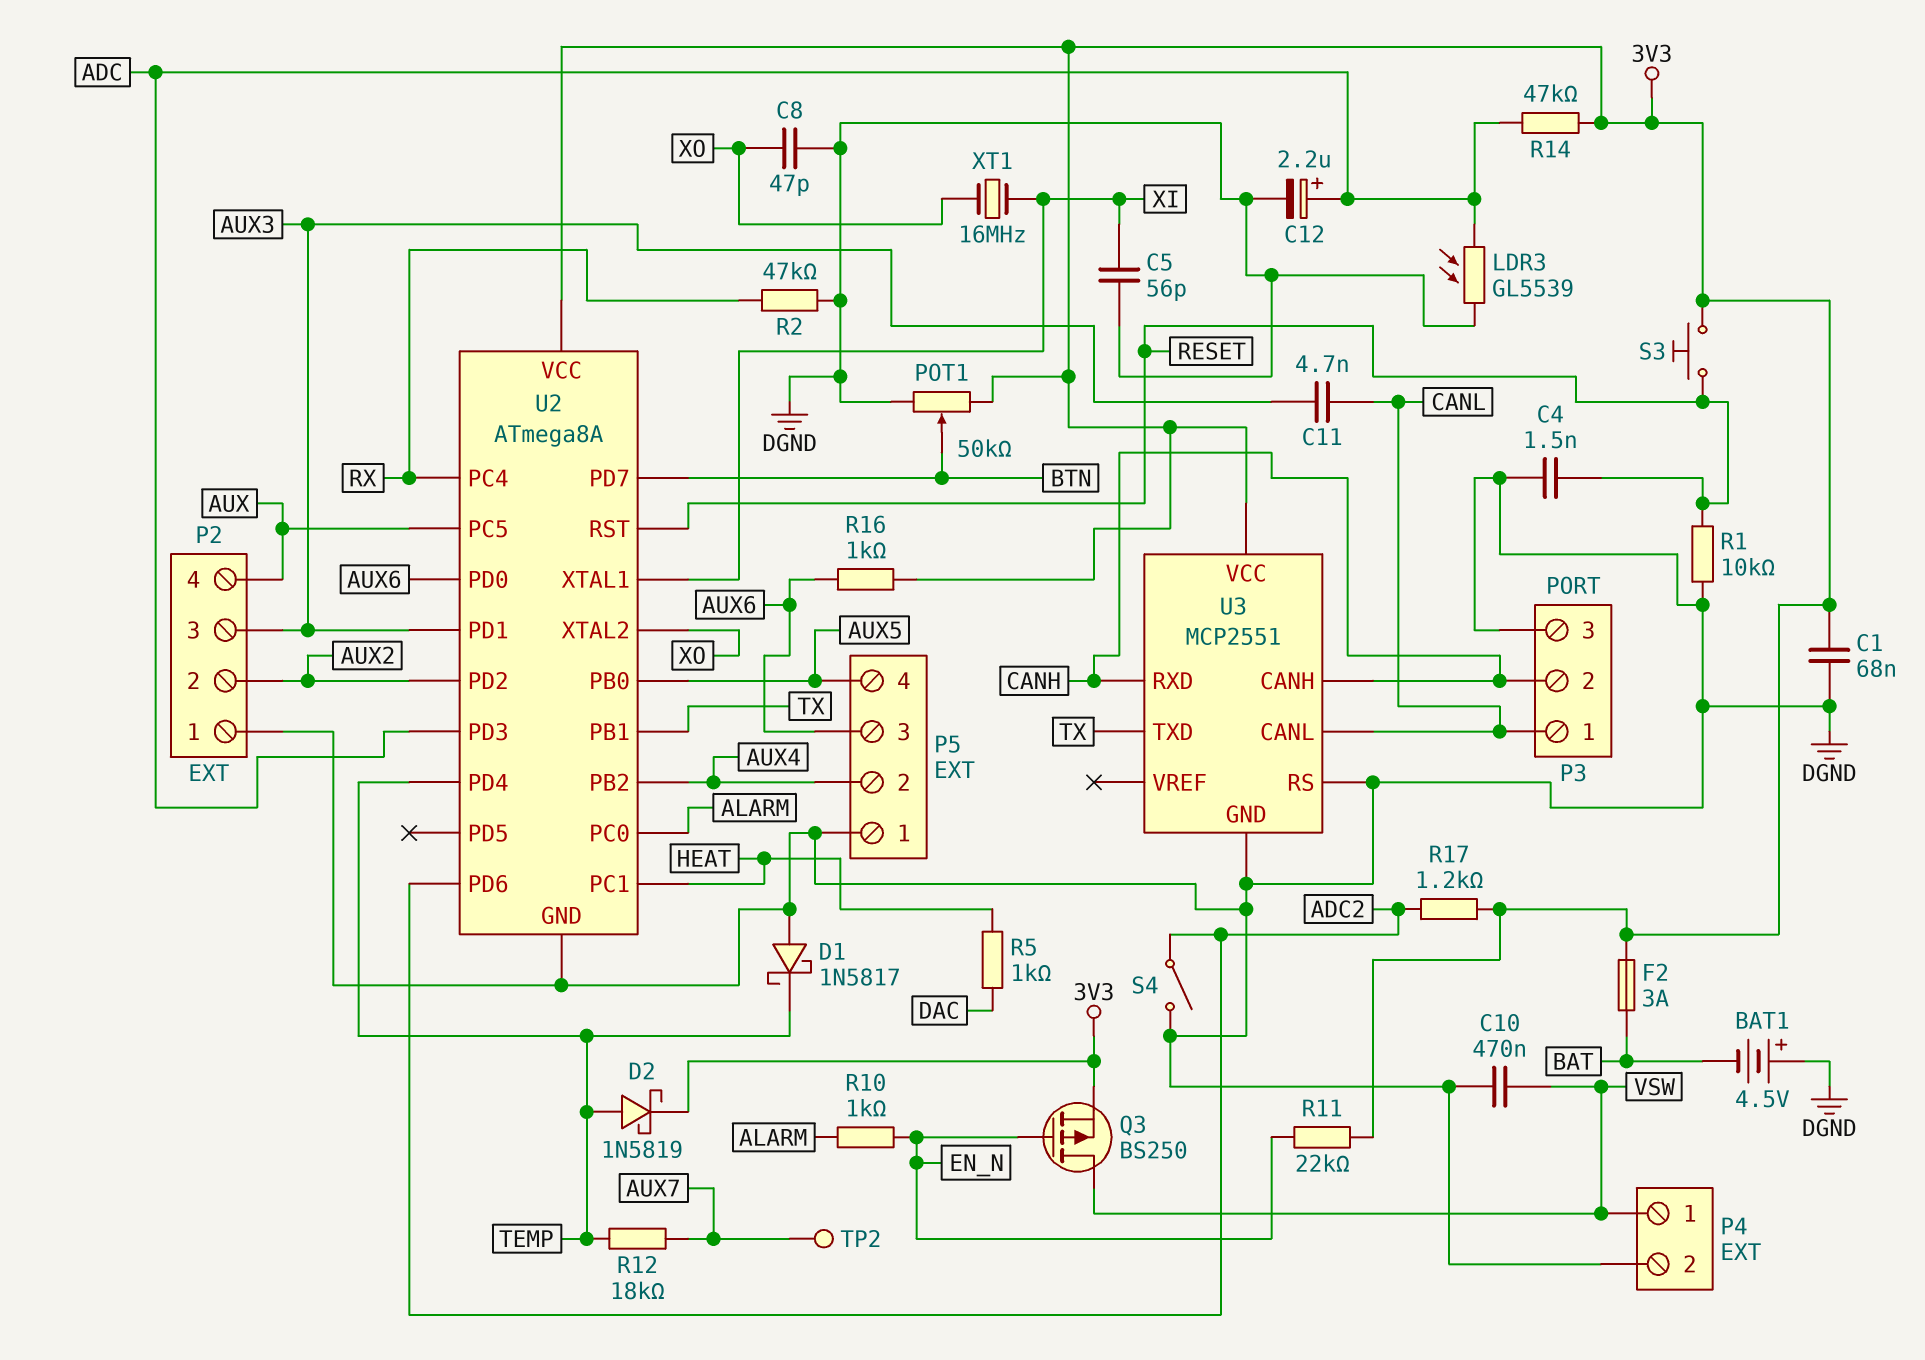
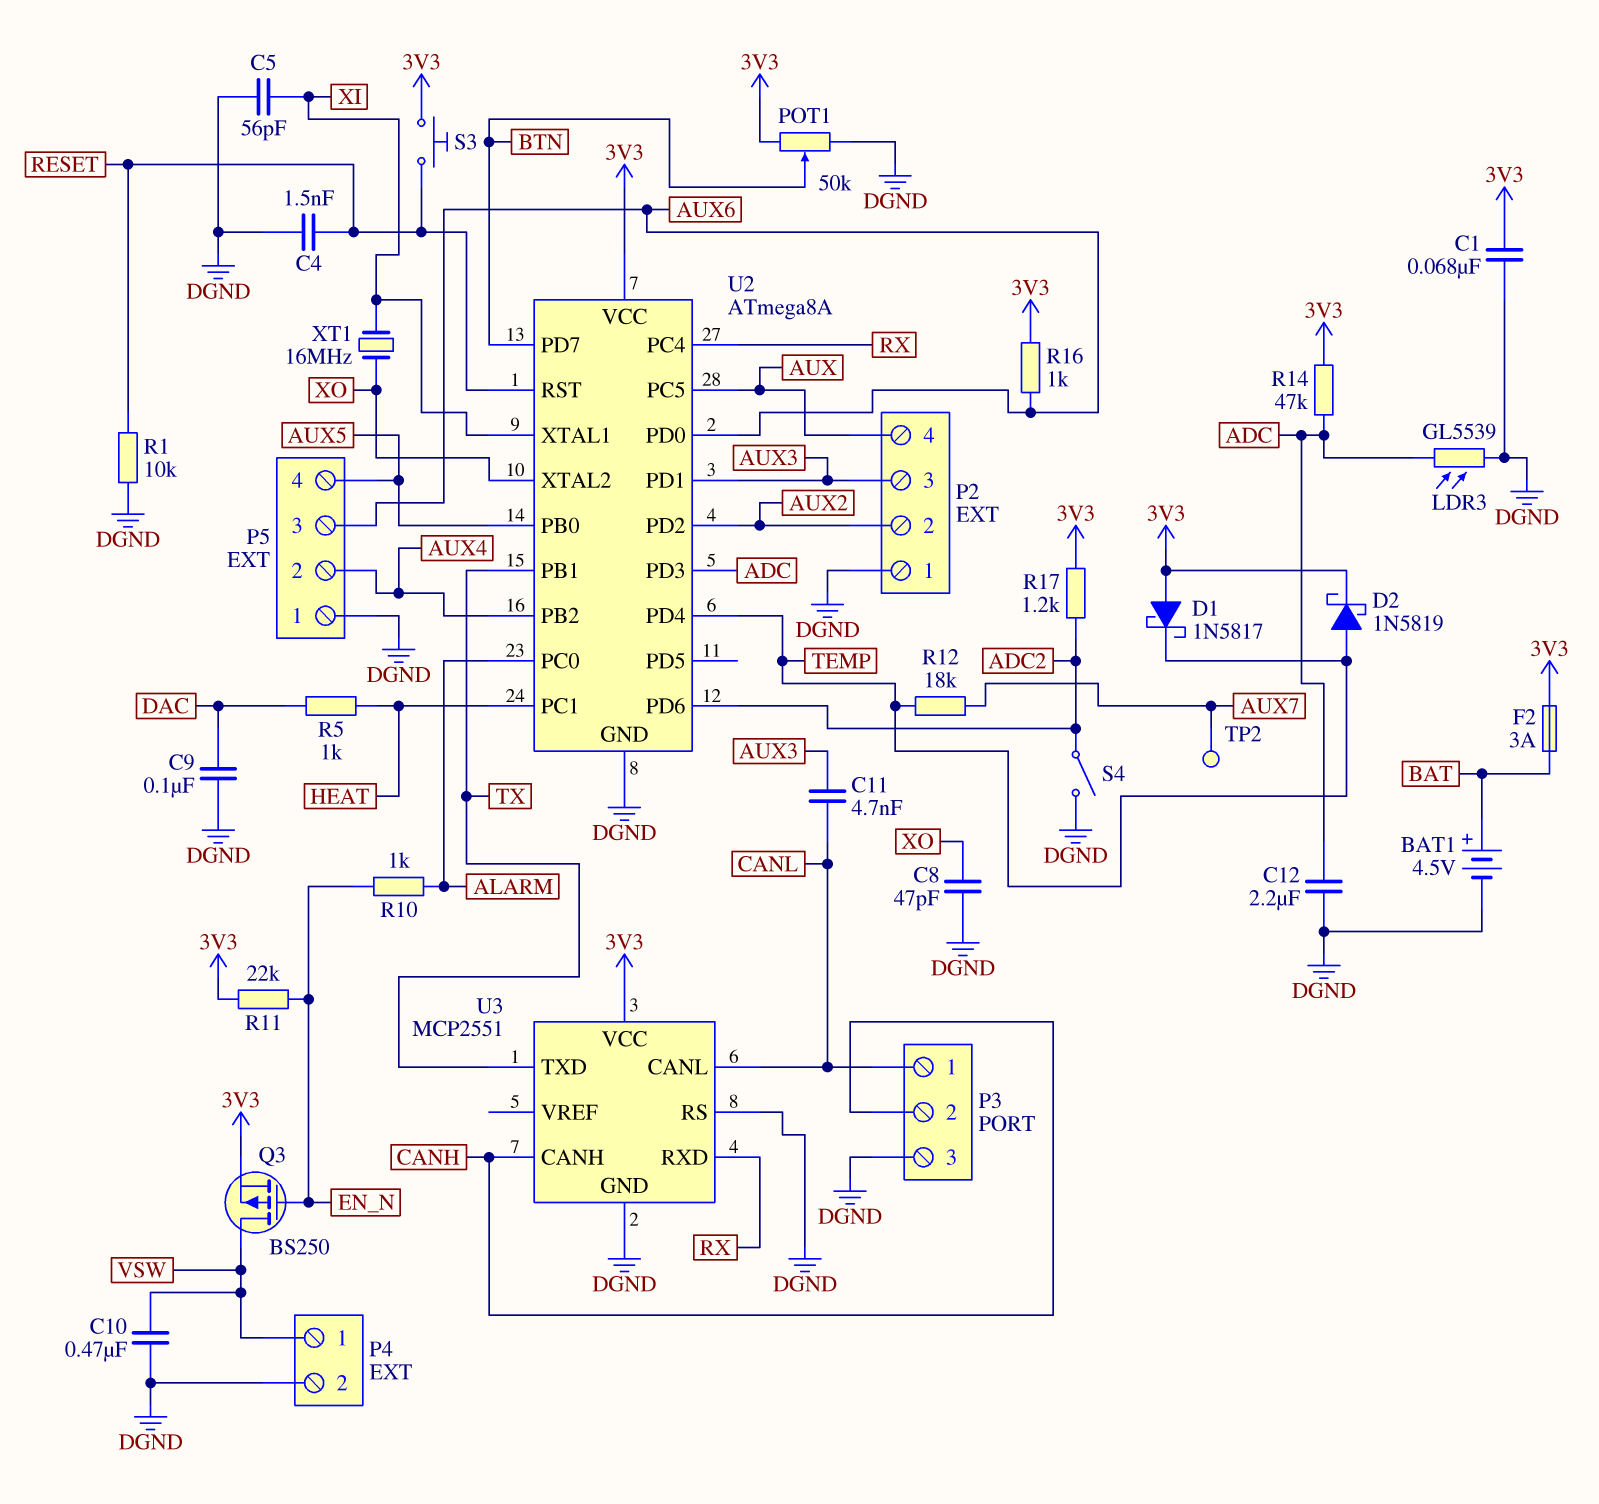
BAT1: 4.5V (plus DGND, minus BAT) -> 4.5V (plus BAT, minus DGND)
C9: none -> 100nF (DAC, DGND)
C12: 2.2uF (plus ADC, minus DGND) -> 2.2uF (ADC, DGND)
D1: schottky 1N5817 (A DGND, K TEMP) -> schottky 1N5817 (A 3V3, K TEMP)
R2: 47k (DGND, RX) -> none
U3 pin RXD: CANH -> RX

